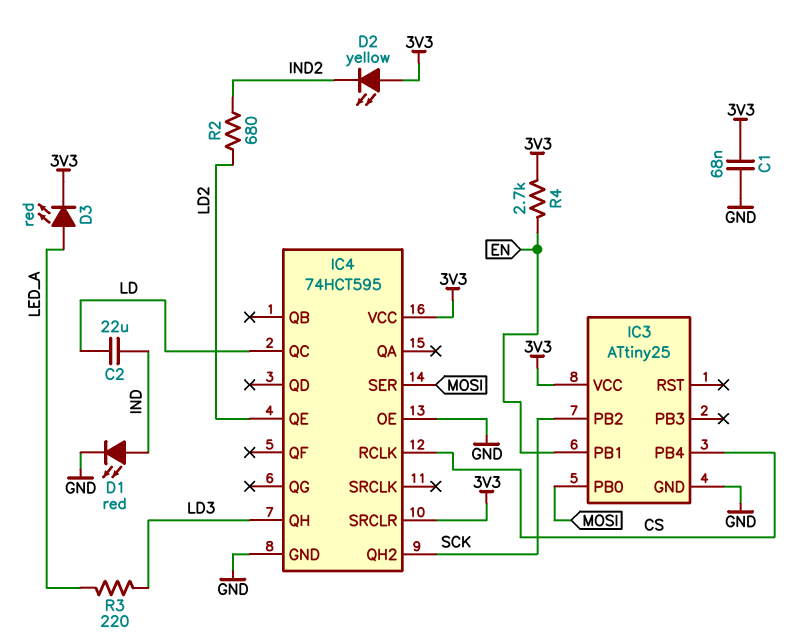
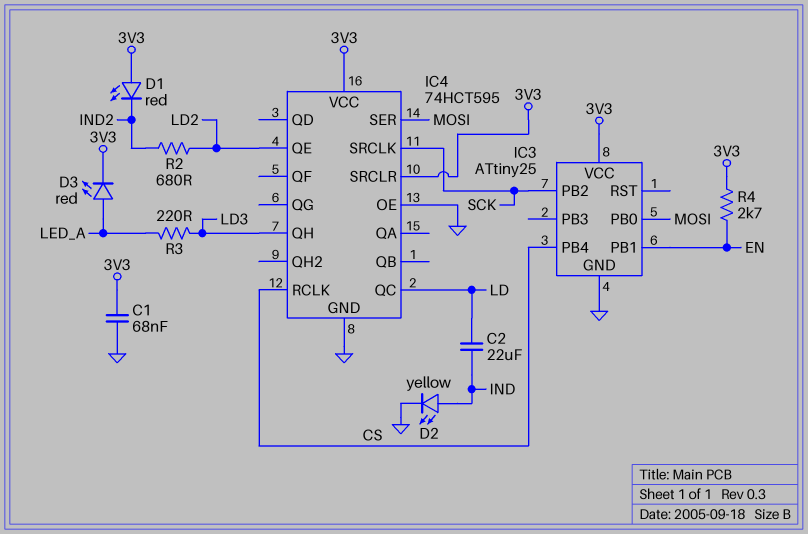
D1: LED red (A IND, K GND) -> LED red (A 3V3, K IND2)
D2: LED yellow (A 3V3, K IND2) -> LED yellow (A IND, K GND)
IC4 pin QH2: SCK -> none
IC4 pin SRCLK: none -> SCK

